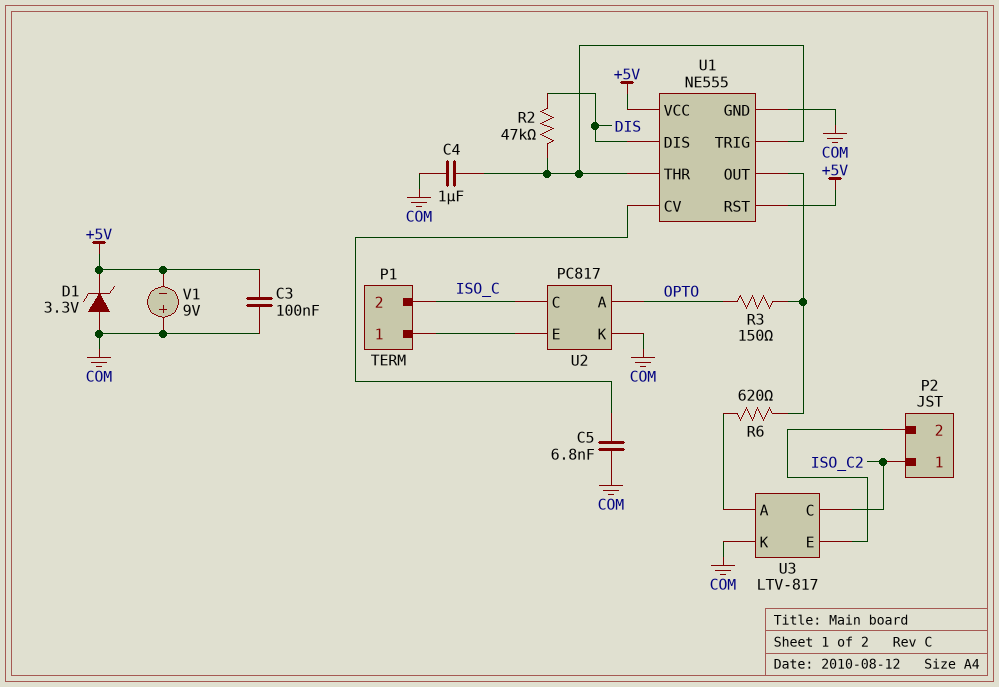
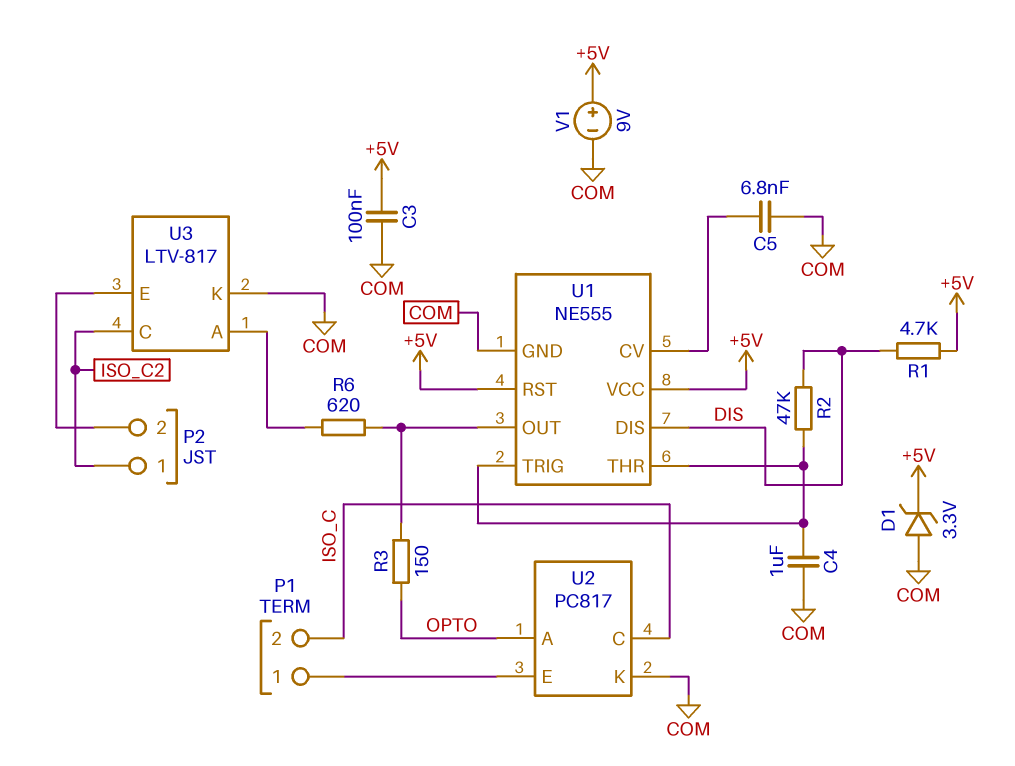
R1: none -> 4.7k (+5V, DIS)
V1: 9V (plus COM, minus +5V) -> 9V (plus +5V, minus COM)

